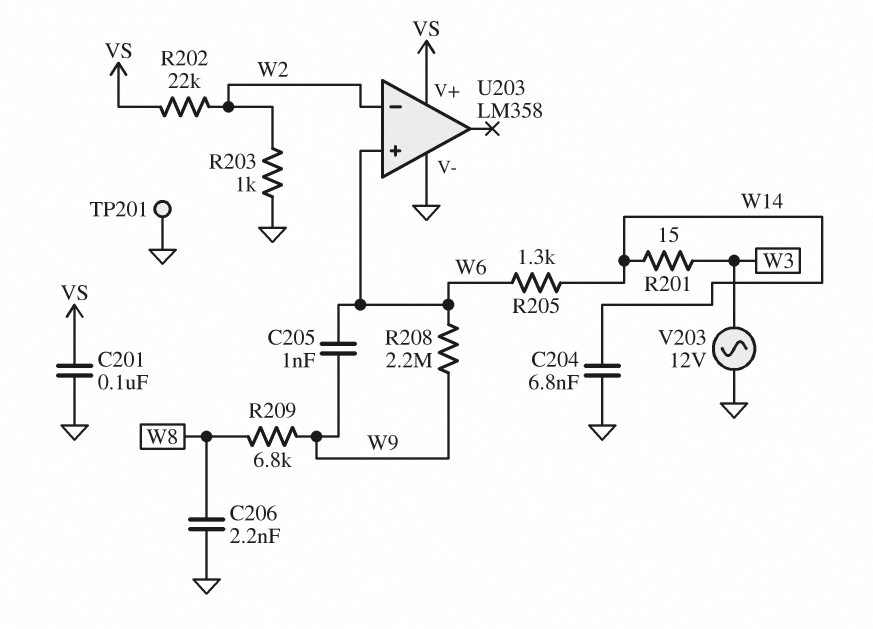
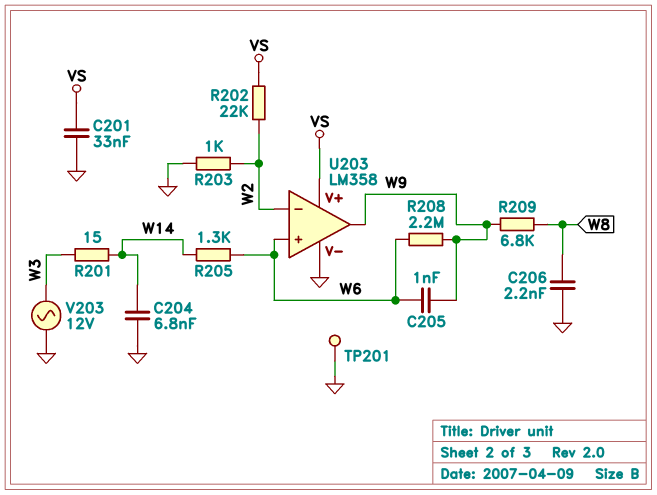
C201: 100nF (GND, VS) -> 33nF (GND, VS)
U203 pin out: none -> W9

